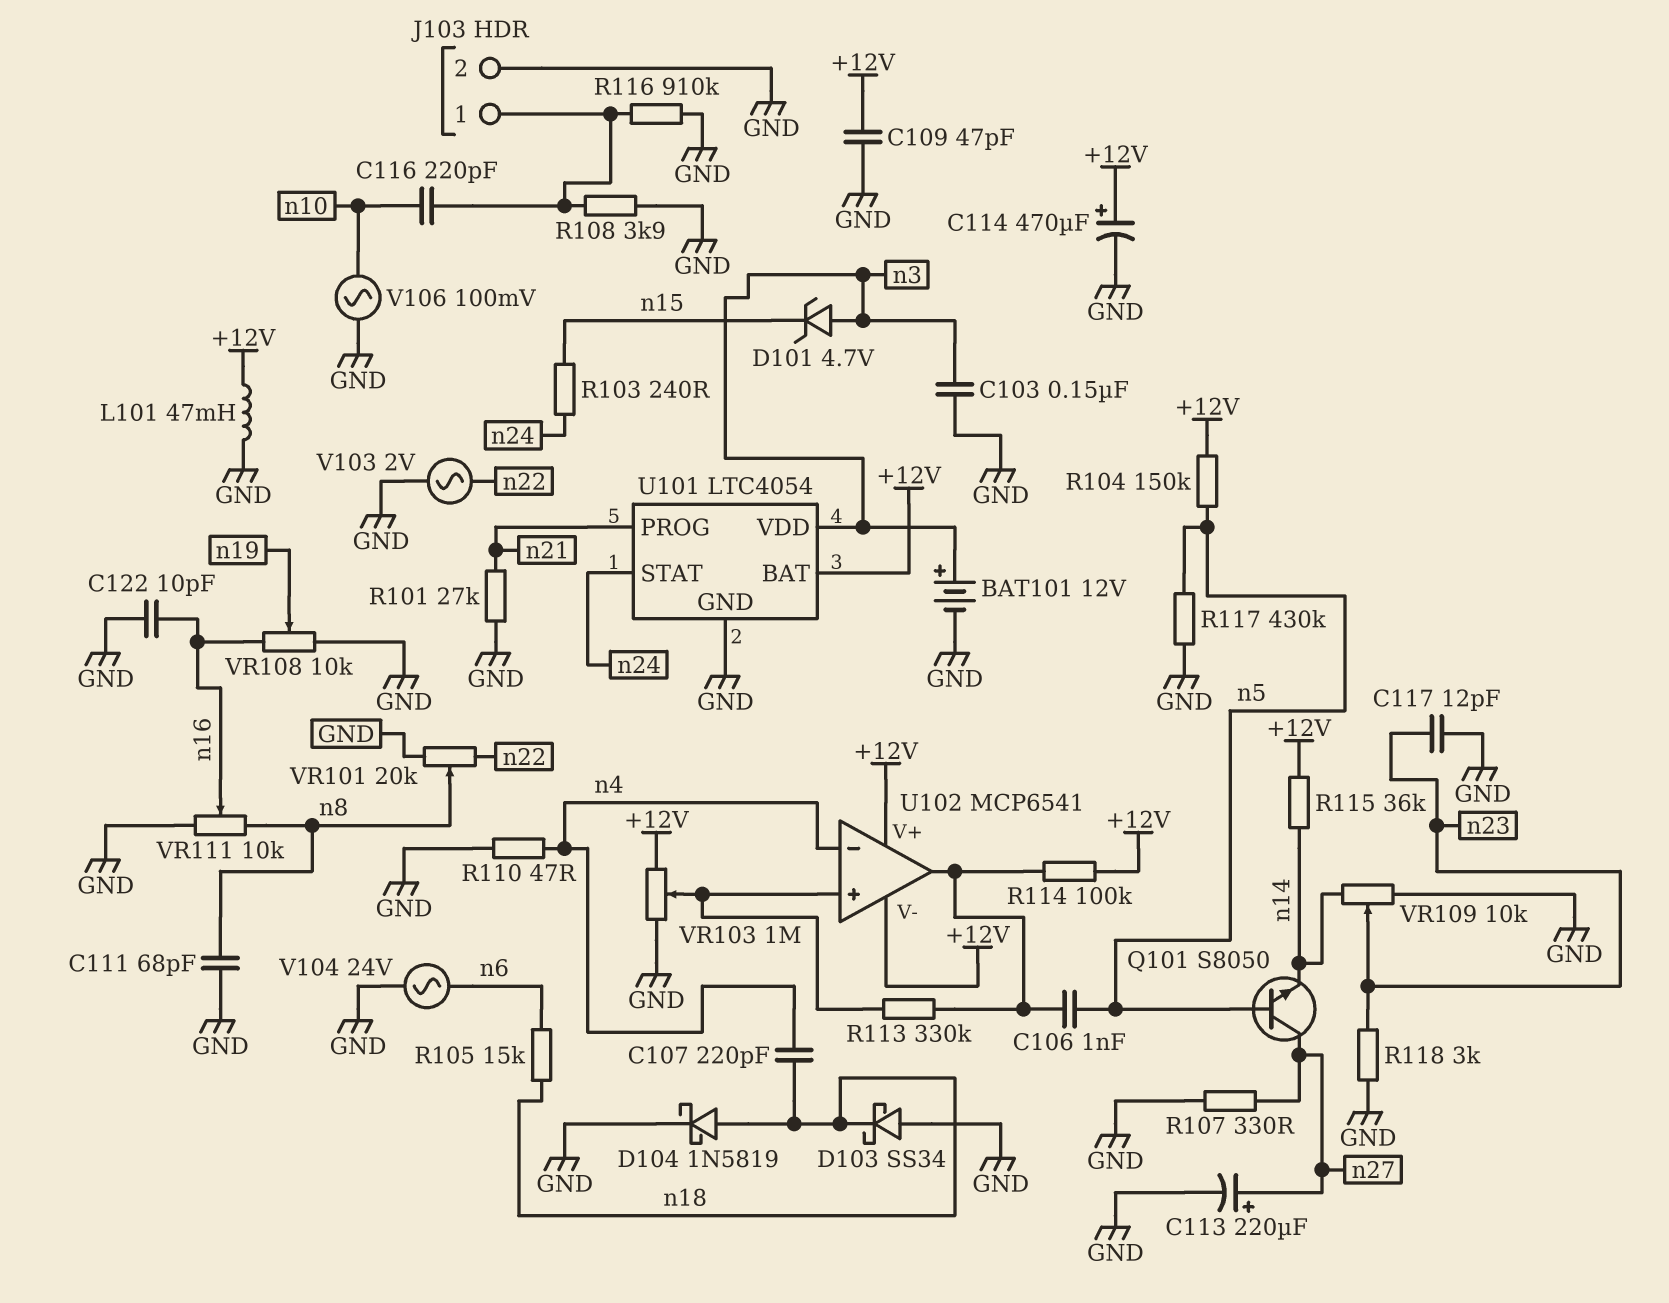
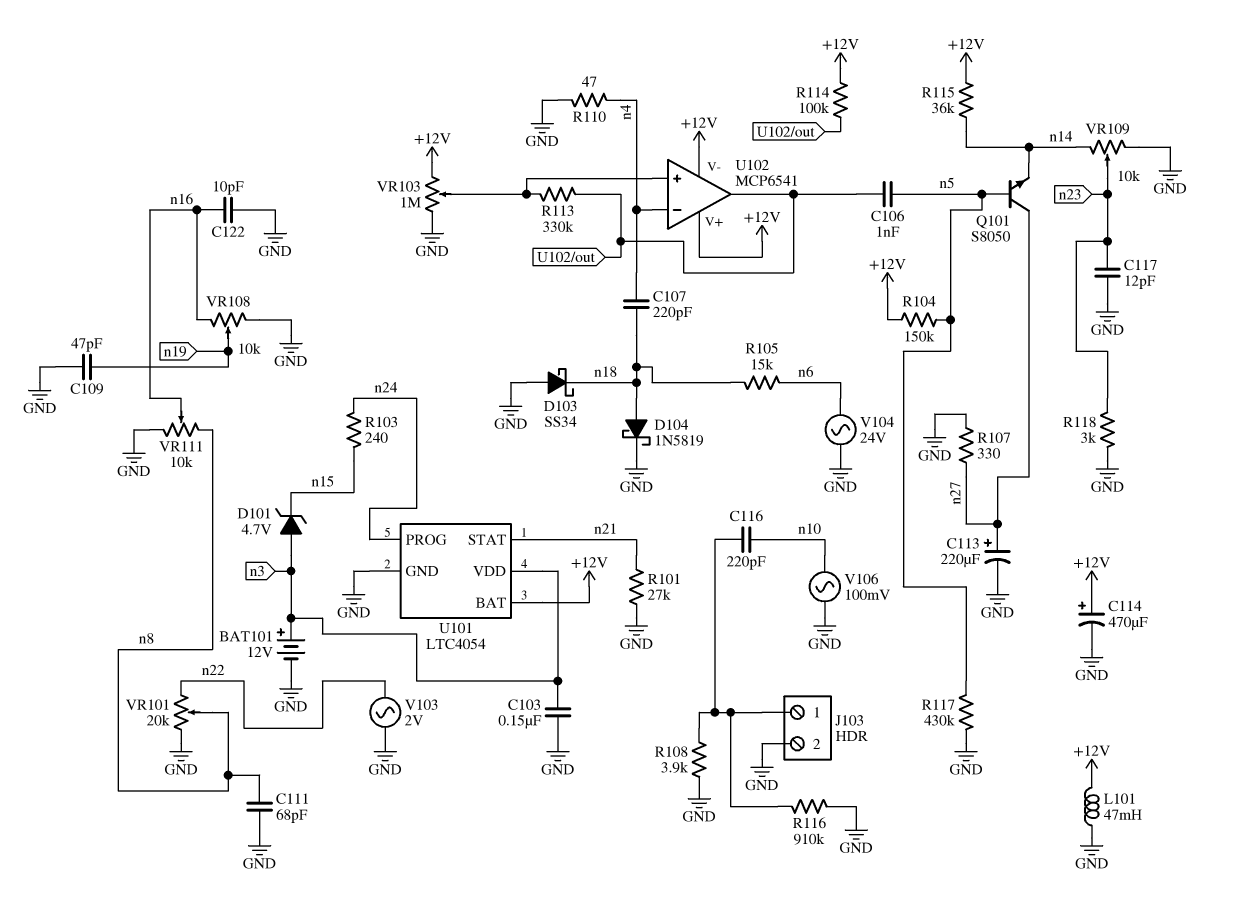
C109: 47pF (+12V, GND) -> 47pF (GND, n19)
U101 pin PROG: n21 -> n24
U101 pin STAT: n24 -> n21

